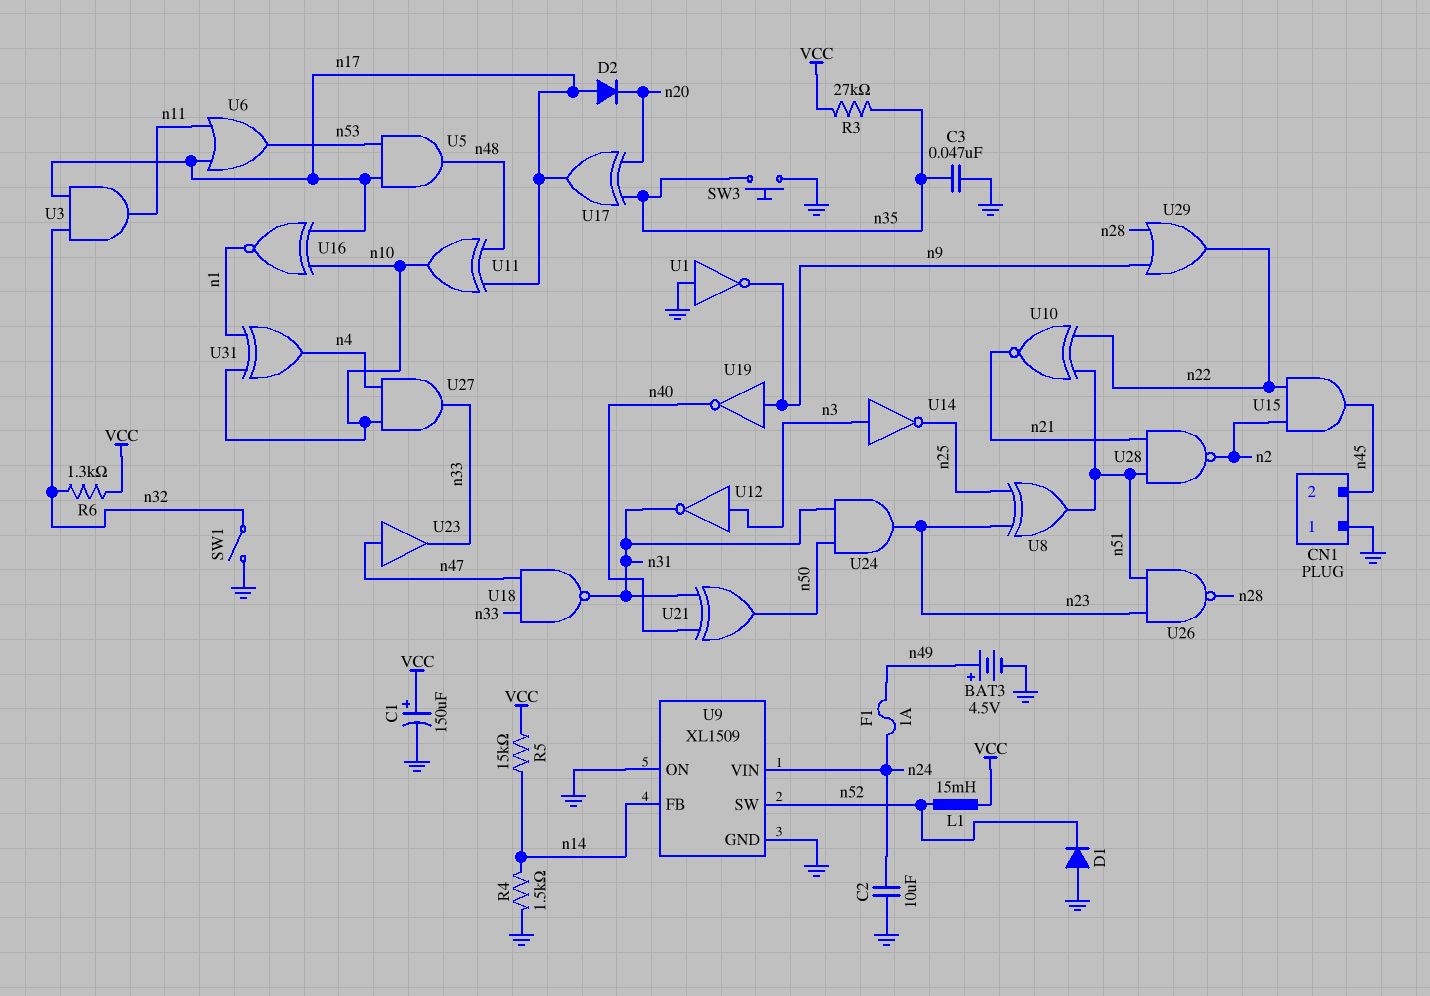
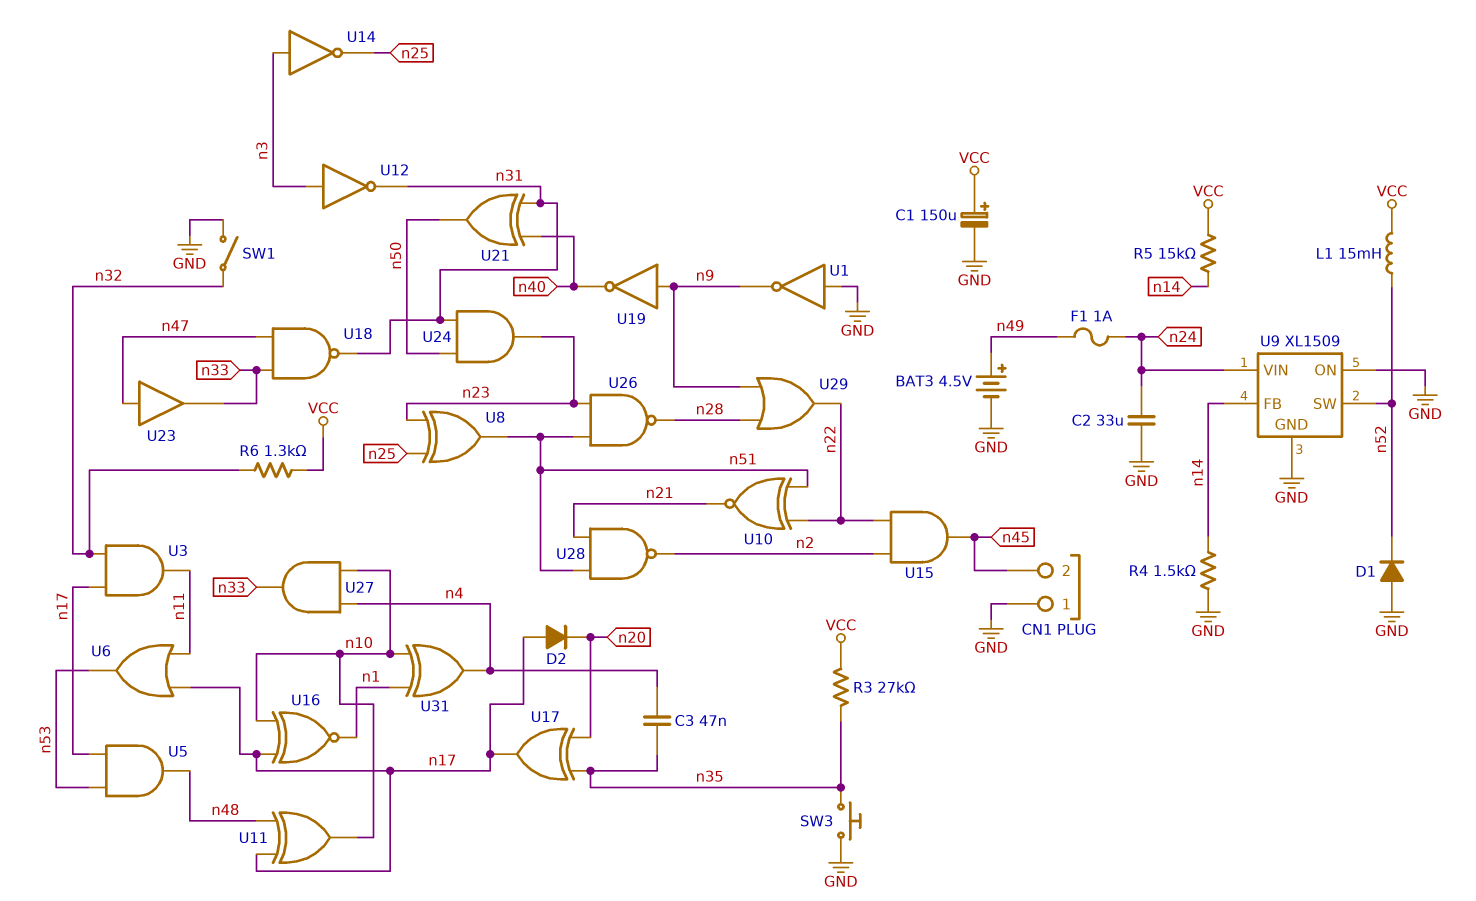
C2: 10uF (GND, n24) -> 33uF (GND, n24)
C3: 47nF (GND, n35) -> 47nF (n4, n35)

